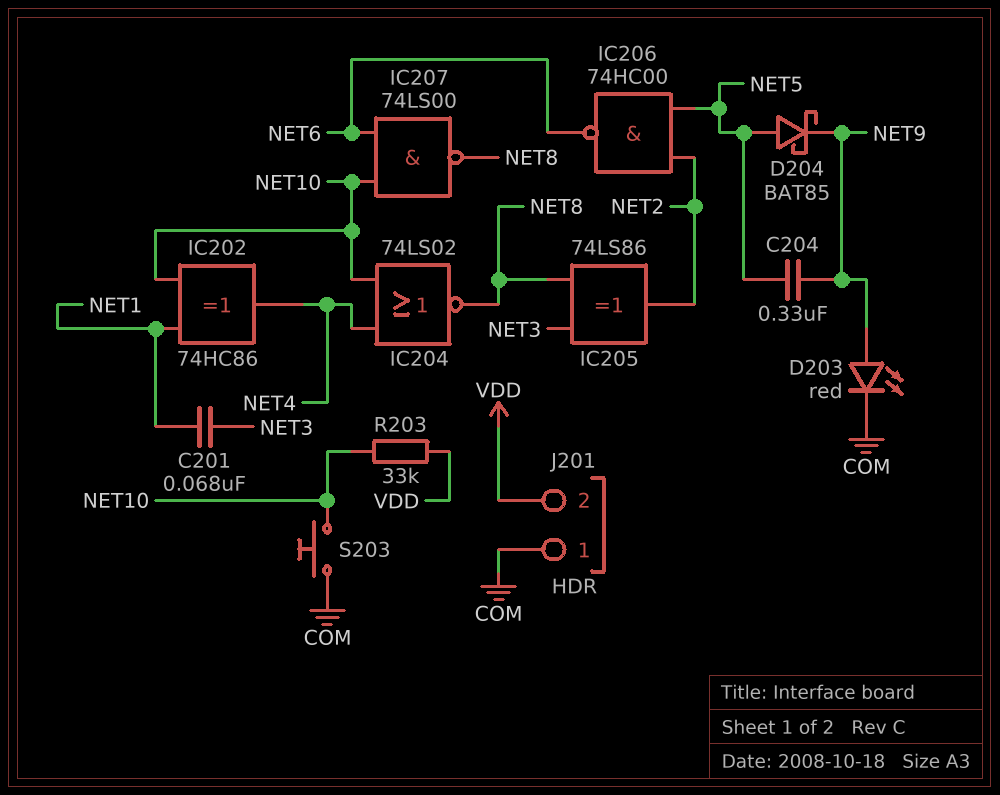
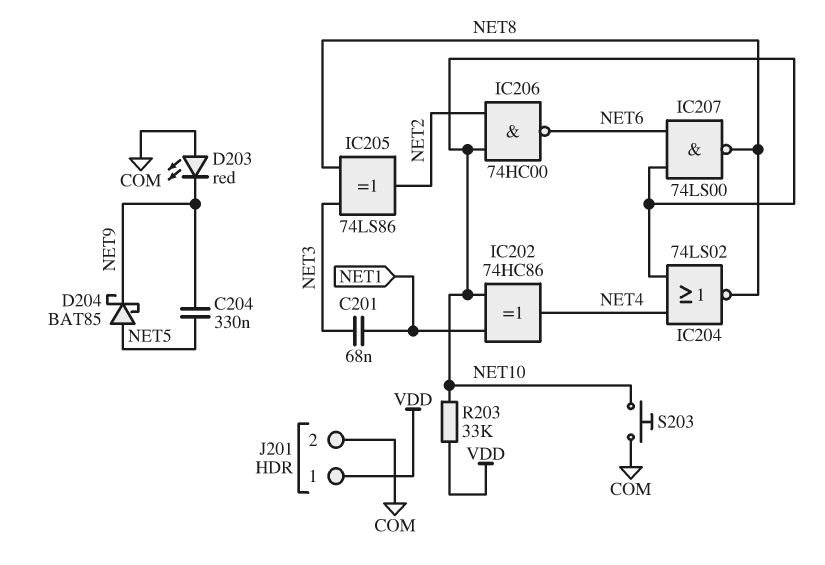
D203: LED red (A NET9, K COM) -> LED red (A COM, K NET9)
IC206: NAND 74HC00 (in NET2, in NET5, out NET6) -> NAND 74HC00 (in NET2, in NET10, out NET6)
J201 pin 1: COM -> VDD
J201 pin 2: VDD -> COM

